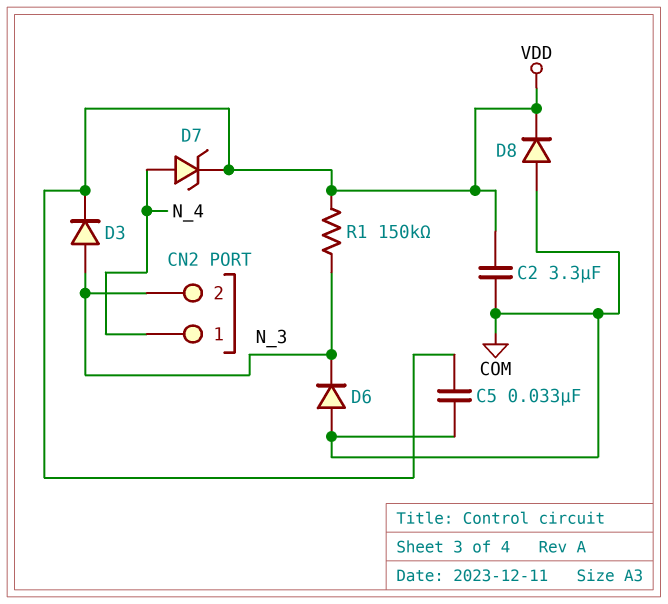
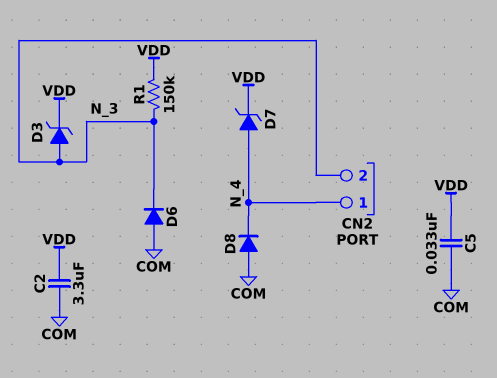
D3: diode (A N_3, K VDD) -> zener (A N_3, K VDD)
D8: diode (A COM, K VDD) -> diode (A COM, K N_4)

